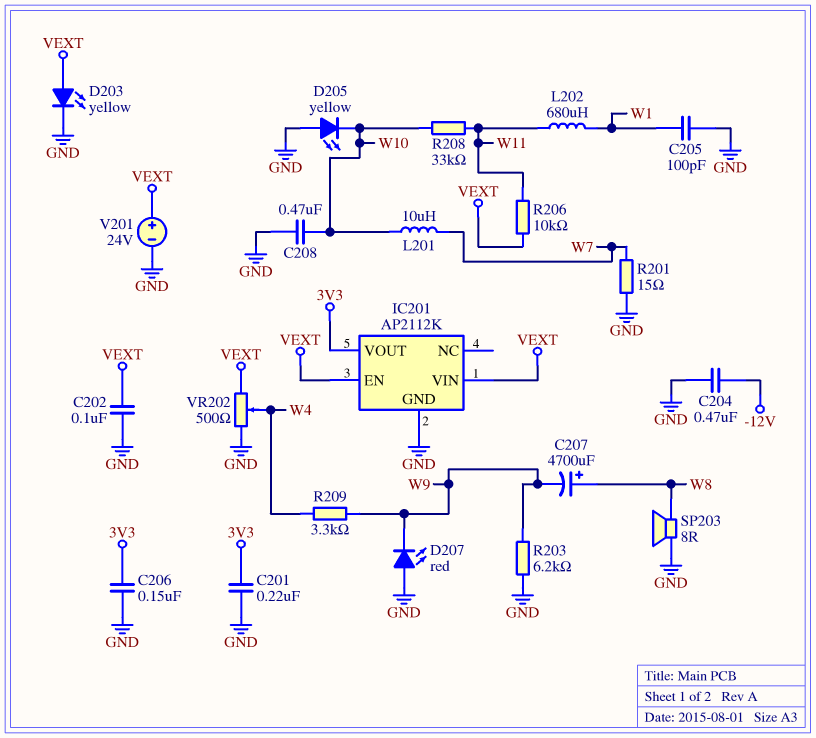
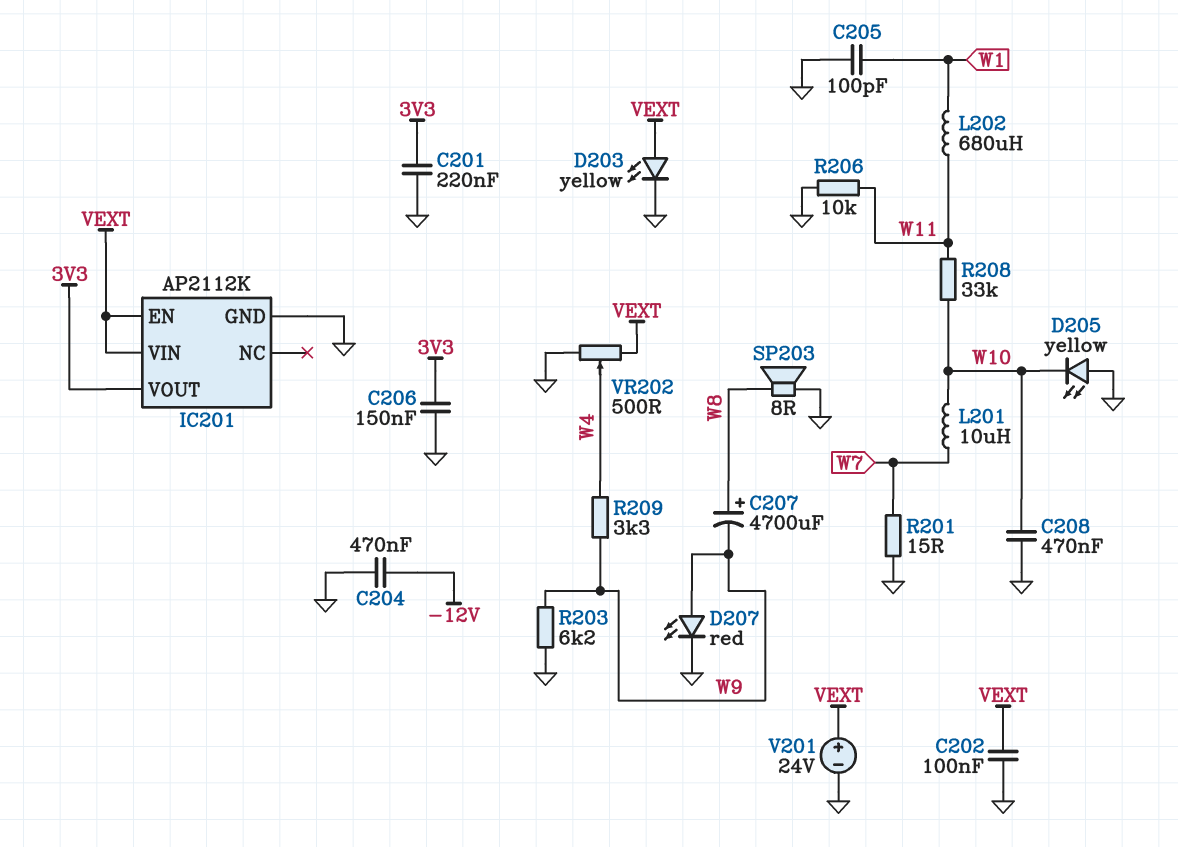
D207: LED red (A GND, K W9) -> LED red (A W9, K GND)
R206: 10k (VEXT, W11) -> 10k (GND, W11)

